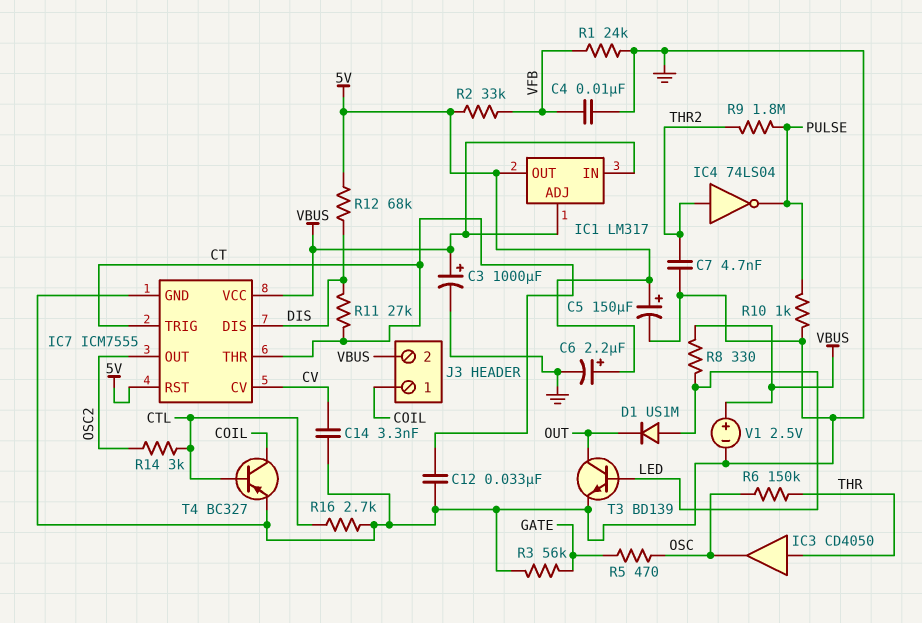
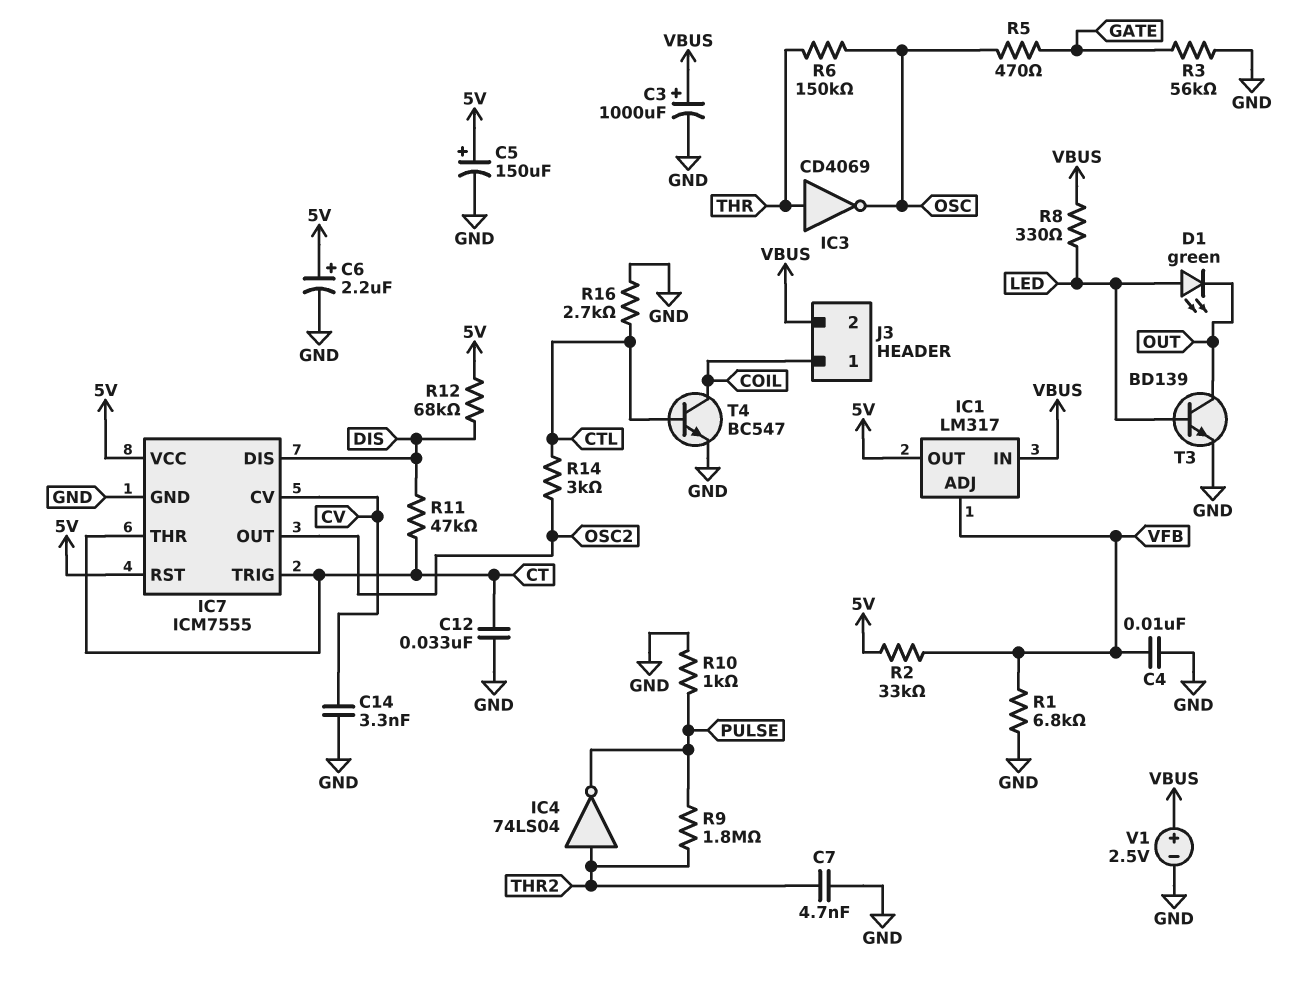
D1: diode US1M (A LED, K OUT) -> LED green (A LED, K OUT)
IC1 pin ADJ: VBUS -> VFB
IC3: buffer CD4050 (in THR, out OSC) -> NOT CD4069 (in THR, out OSC)
IC7 pin VCC: VBUS -> 5V
R1: 24k (GND, VFB) -> 6.8k (GND, VFB)
R11: 27k (CT, DIS) -> 47k (CT, DIS)
T4: PNP BC327 (B CTL, C COIL, E GND) -> NPN BC547 (B CTL, C COIL, E GND)

